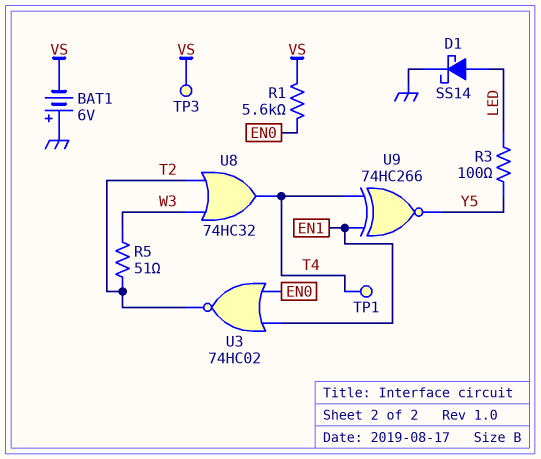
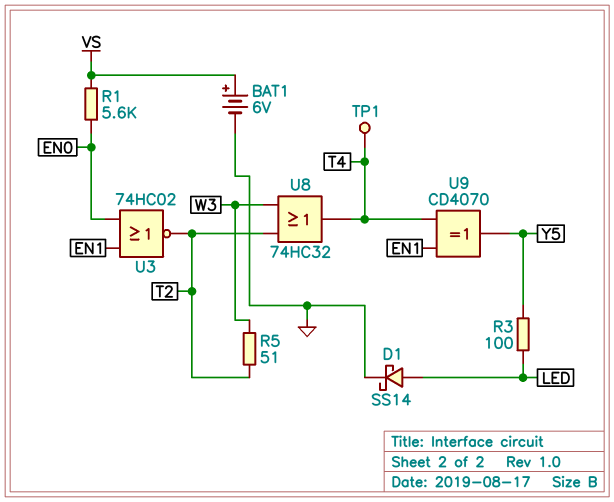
BAT1: 6V (plus GND, minus VS) -> 6V (plus VS, minus GND)
TP3: test point (VS) -> none
U9: XNOR 74HC266 (in EN1, in T4, out Y5) -> XOR CD4070 (in EN1, in T4, out Y5)

